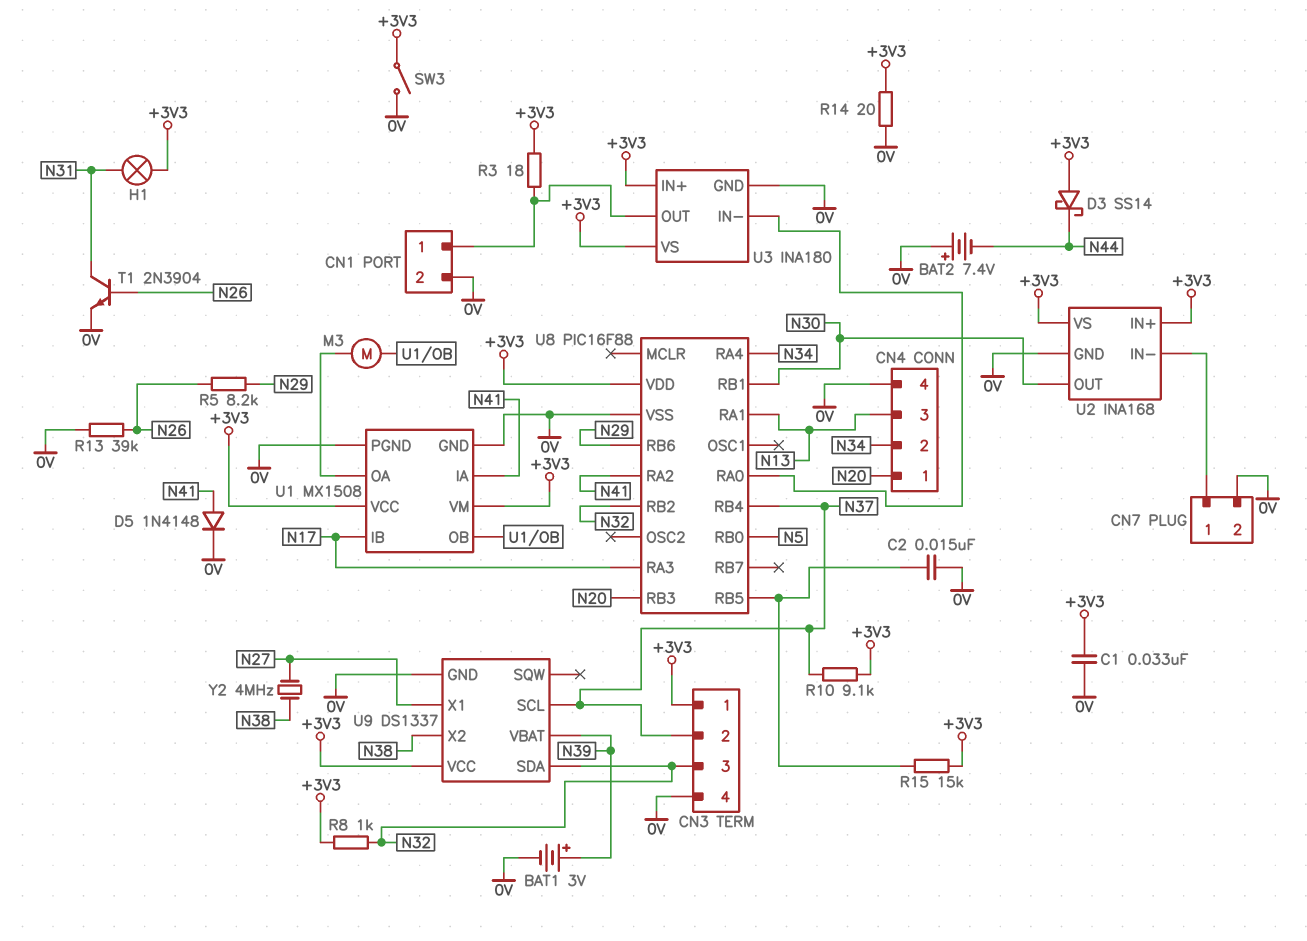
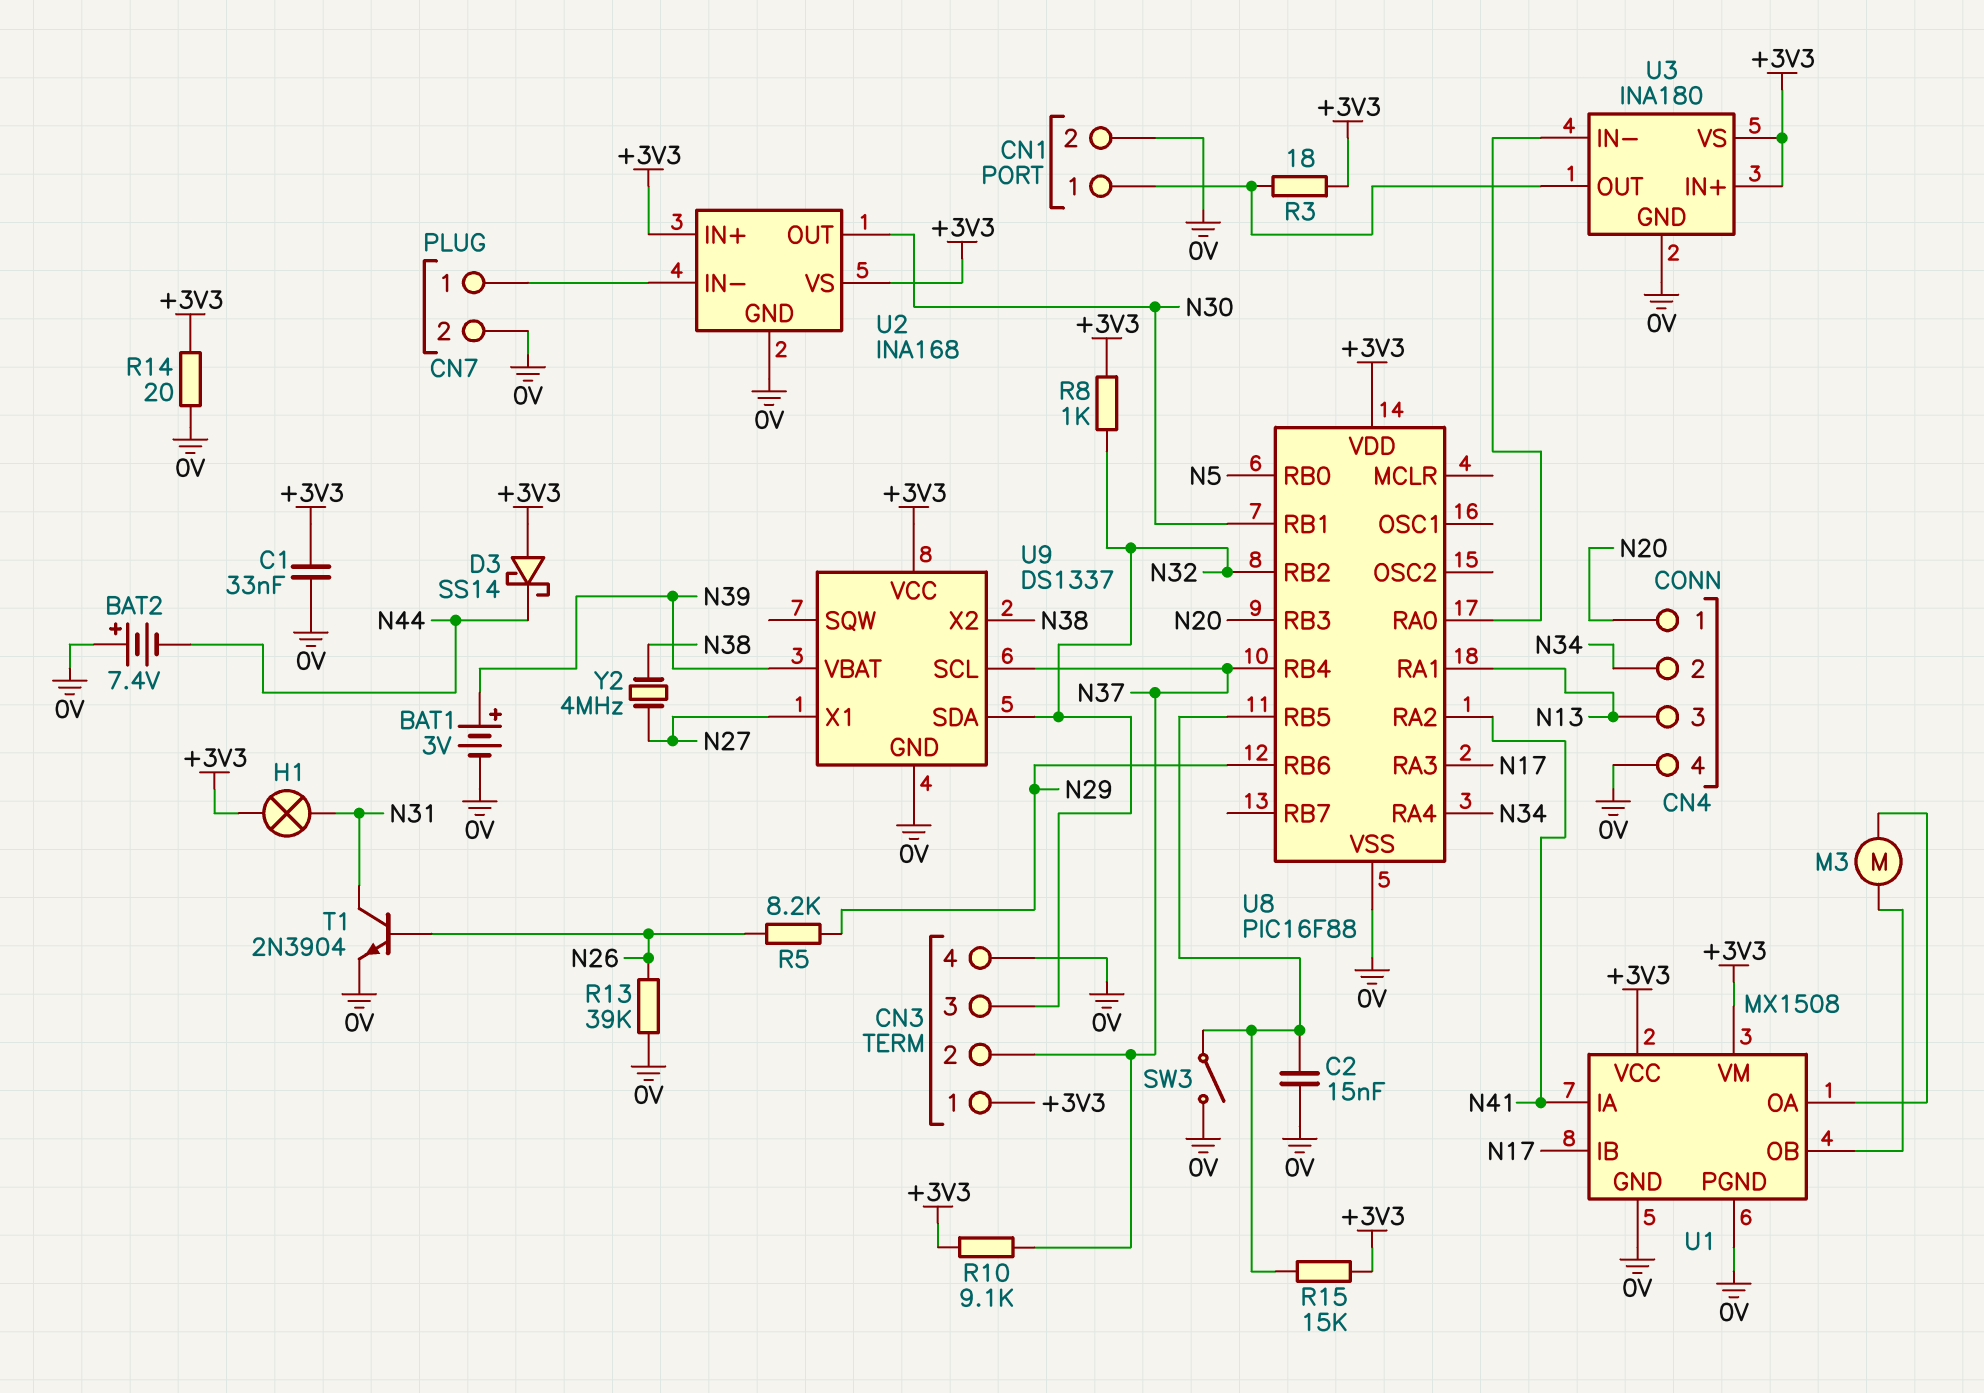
D5: diode 1N4148 (A N41, K 0V) -> none
SW3: switch (+3V3, 0V) -> switch (0V, U8/RB5)

